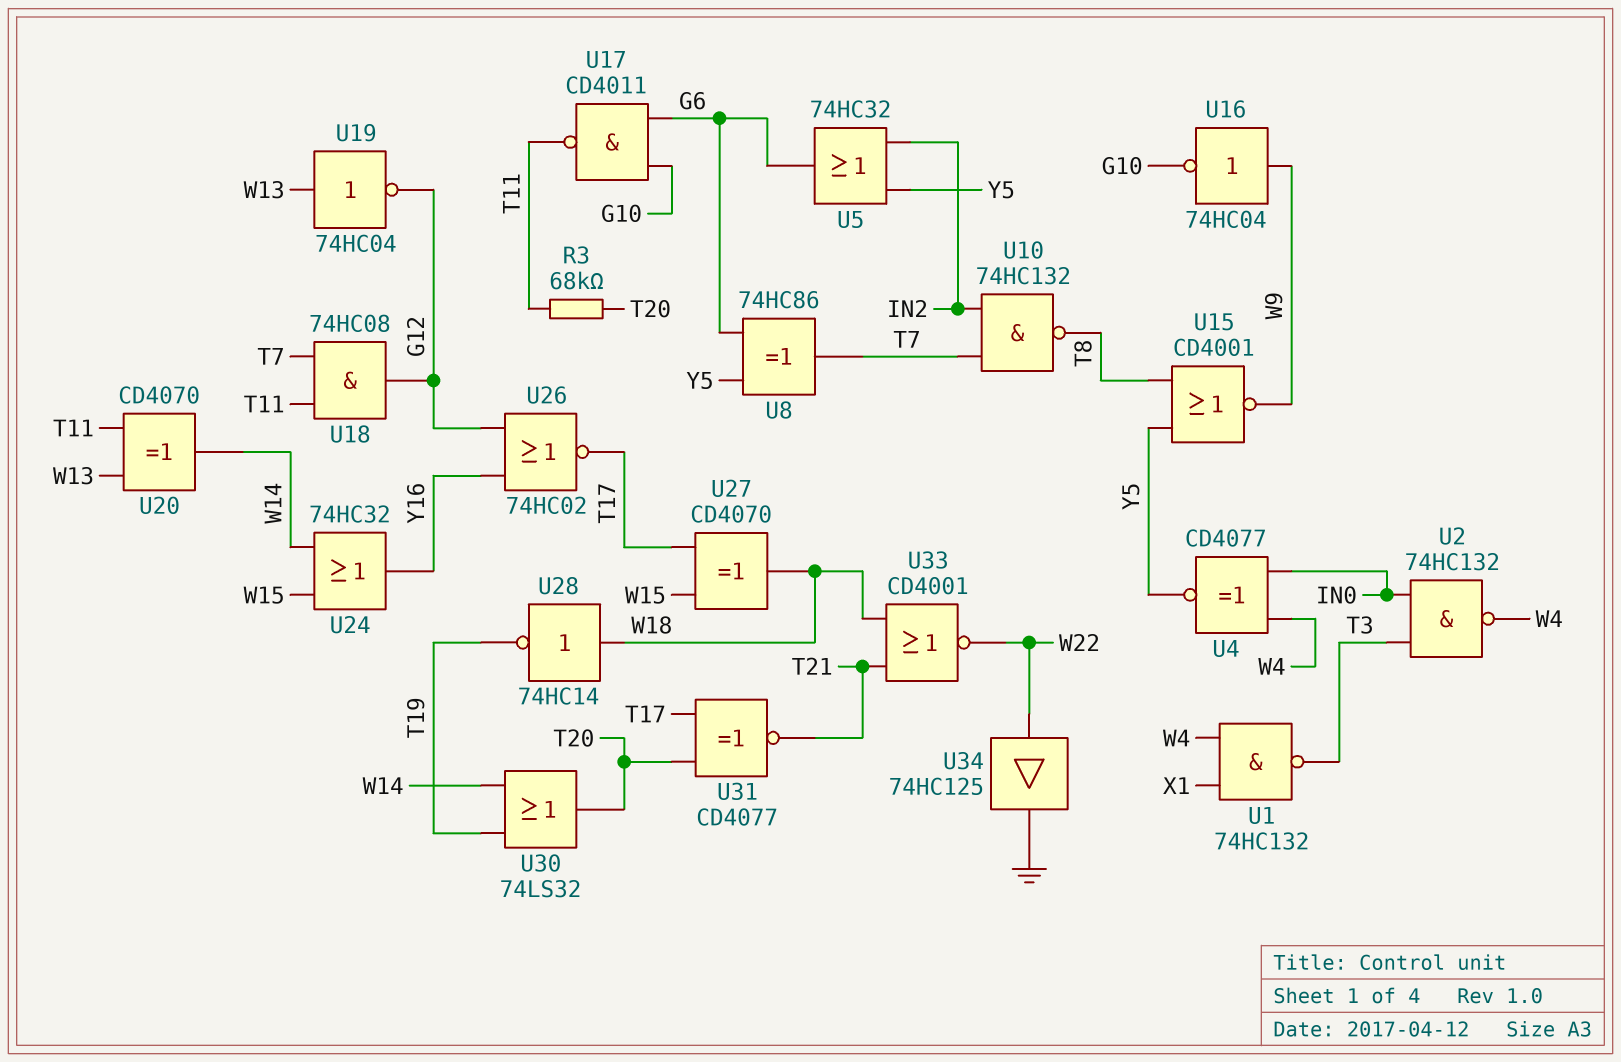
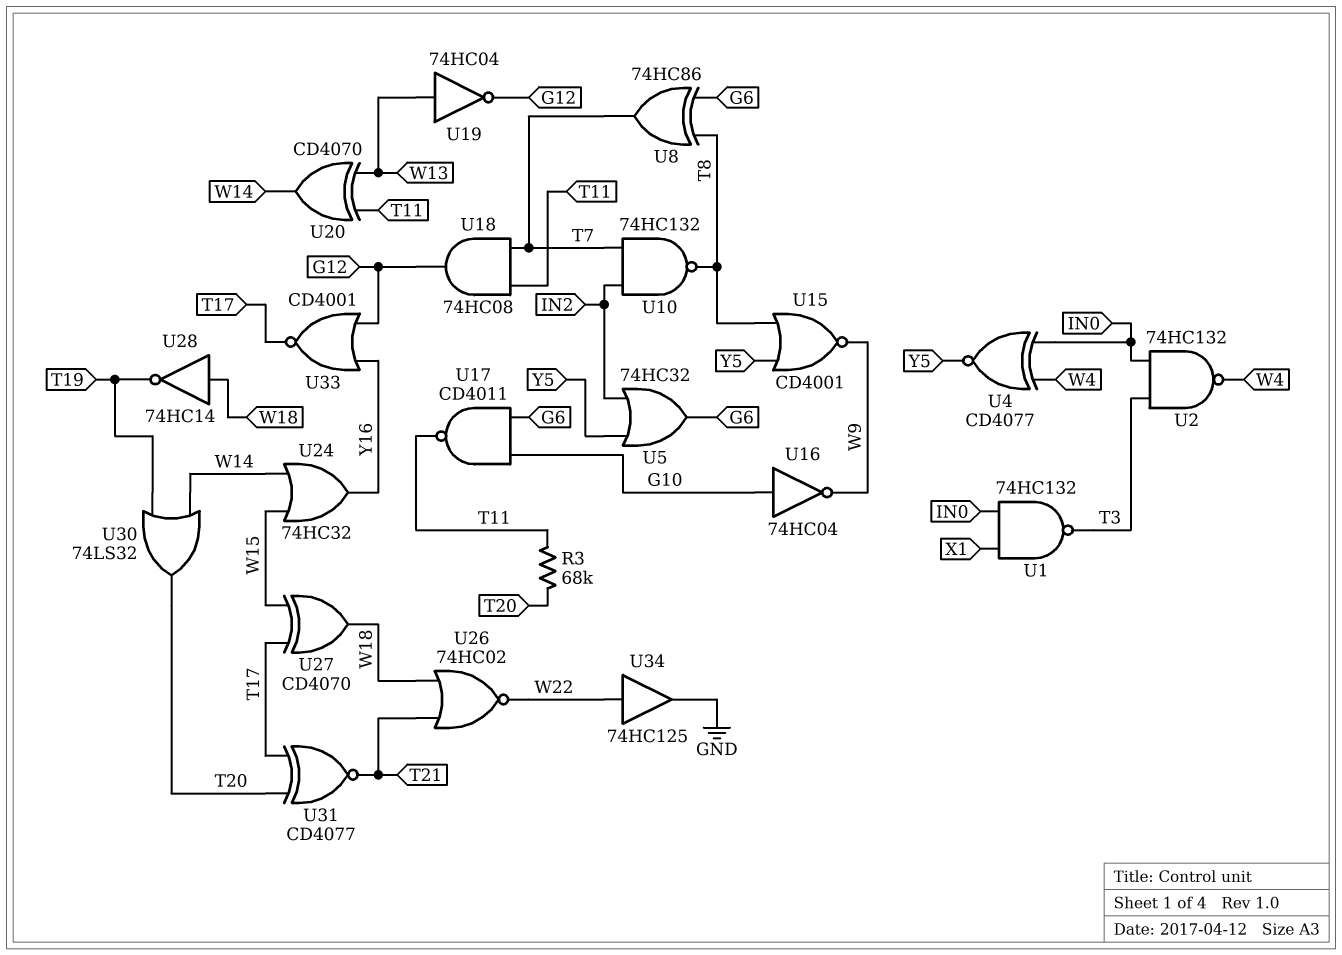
U1: NAND 74HC132 (in W4, in X1, out T3) -> NAND 74HC132 (in IN0, in X1, out T3)
U8: XOR 74HC86 (in G6, in Y5, out T7) -> XOR 74HC86 (in G6, in T8, out T7)
U16: NOT 74HC04 (in W9, out G10) -> NOT 74HC04 (in G10, out W9)
U26: NOR 74HC02 (in G12, in Y16, out T17) -> NOR 74HC02 (in T21, in W18, out W22)
U33: NOR CD4001 (in T21, in W18, out W22) -> NOR CD4001 (in G12, in Y16, out T17)

